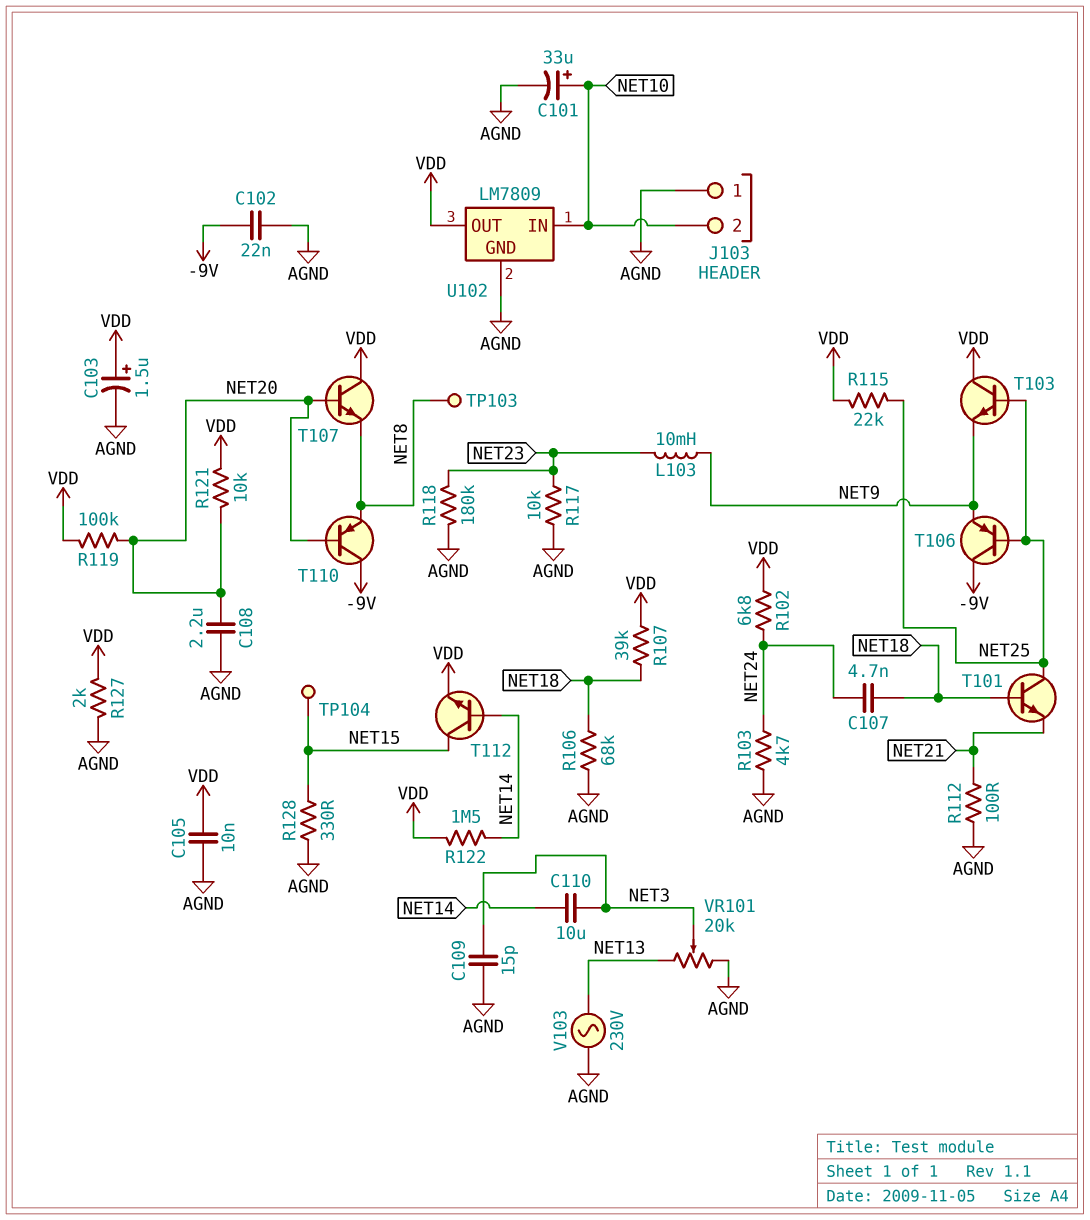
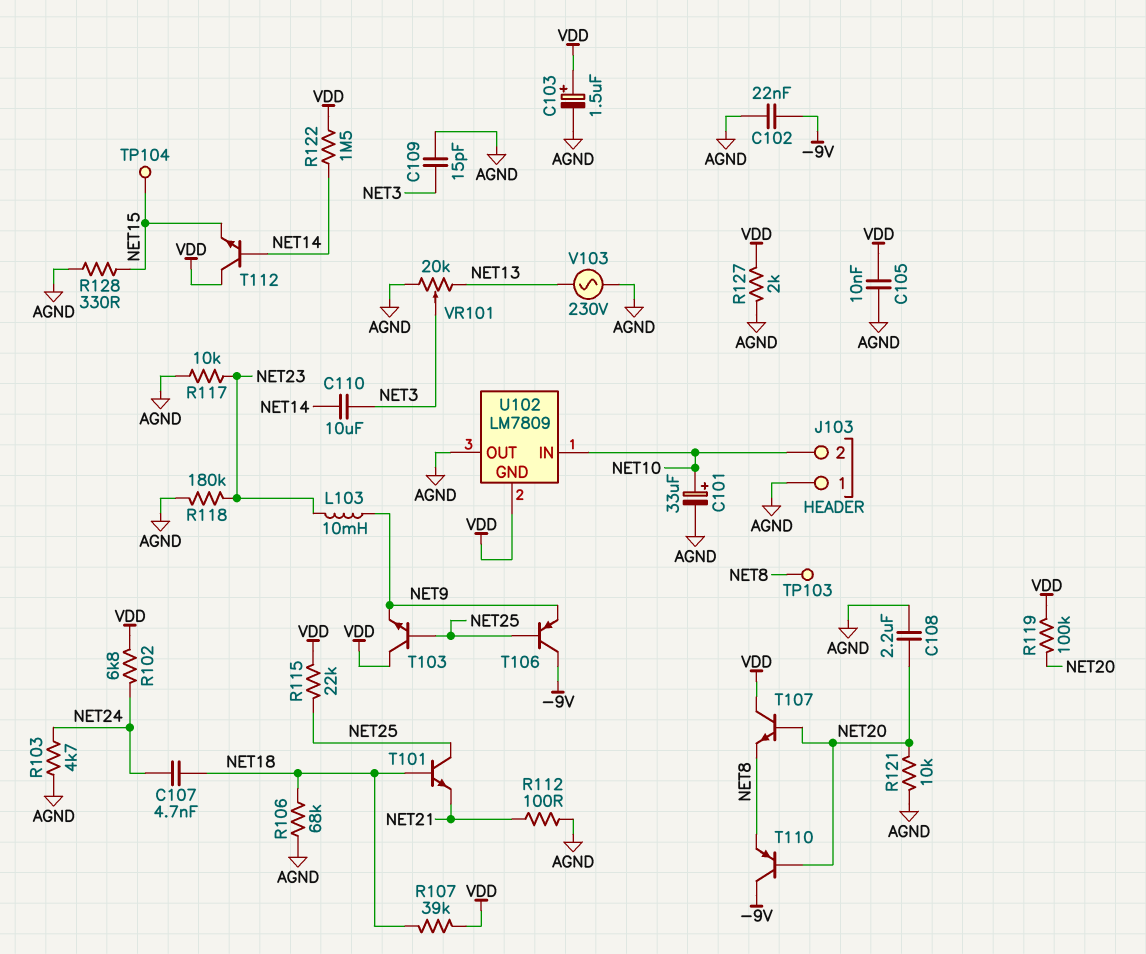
R121: 10k (NET20, VDD) -> 10k (AGND, NET20)
T112: NPN (B NET14, C NET15, E VDD) -> NPN (B NET14, C VDD, E NET15)
U102 pin GND: AGND -> VDD
U102 pin OUT: VDD -> AGND

